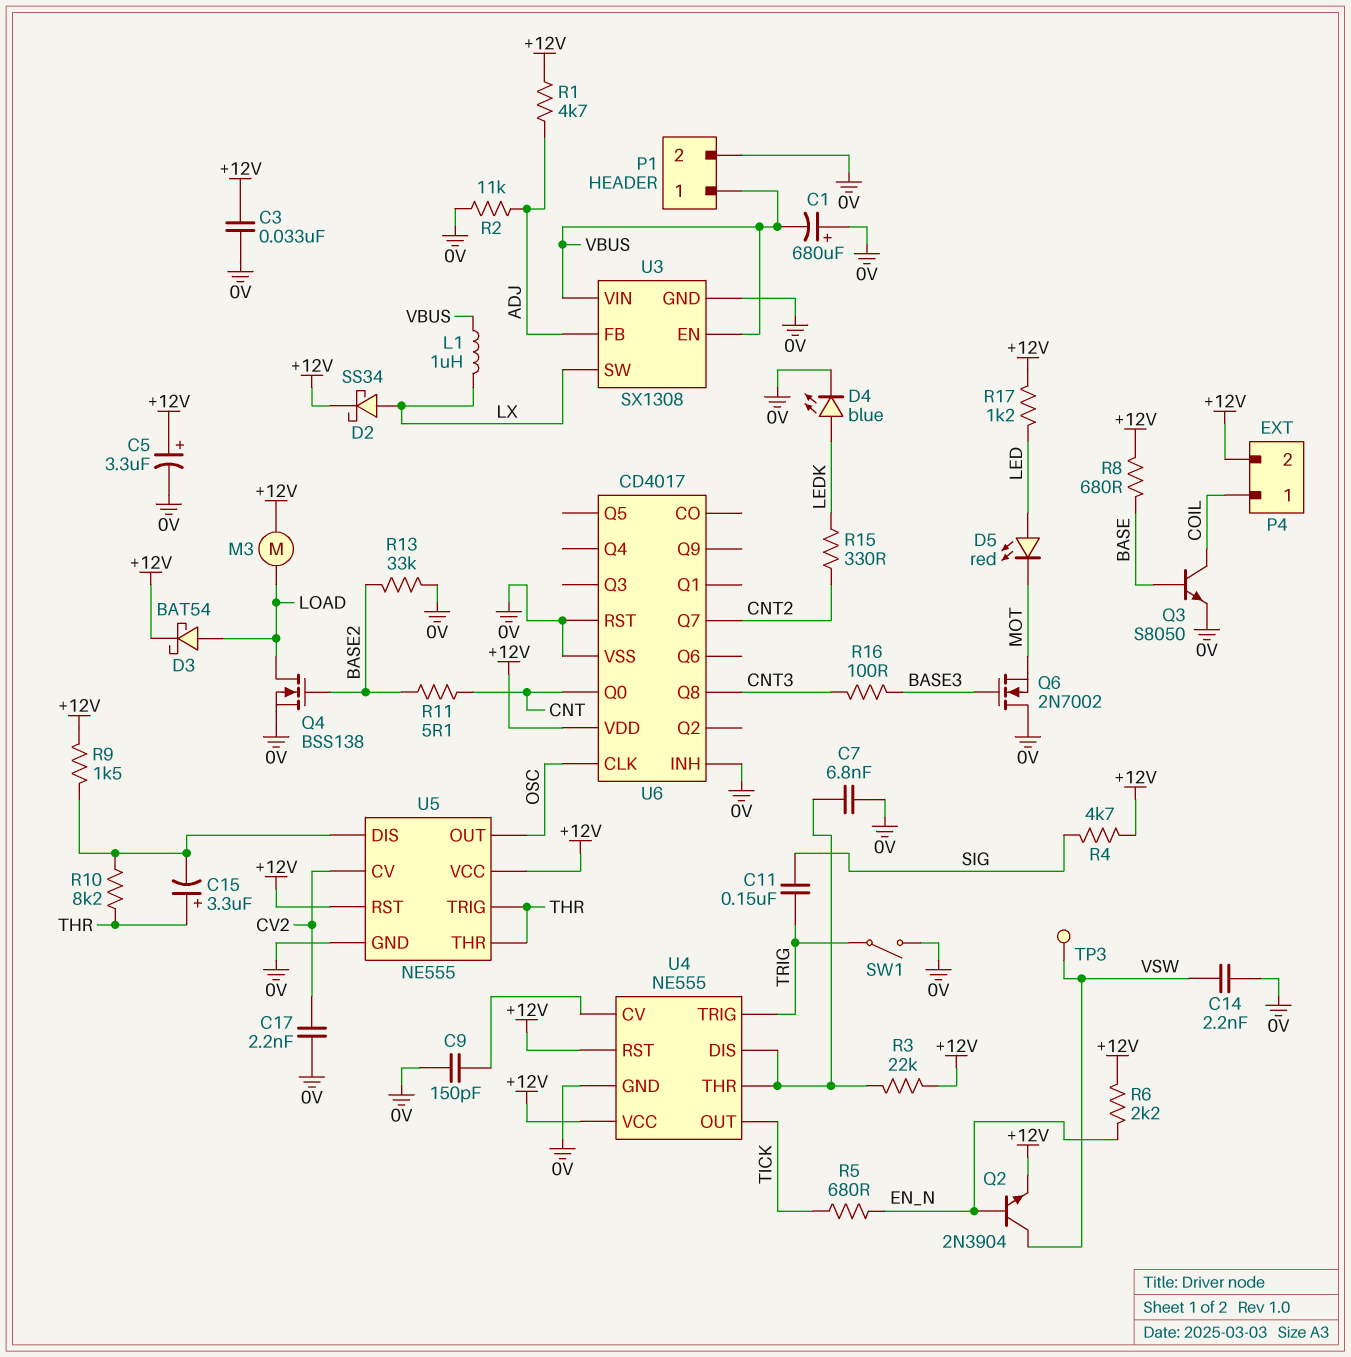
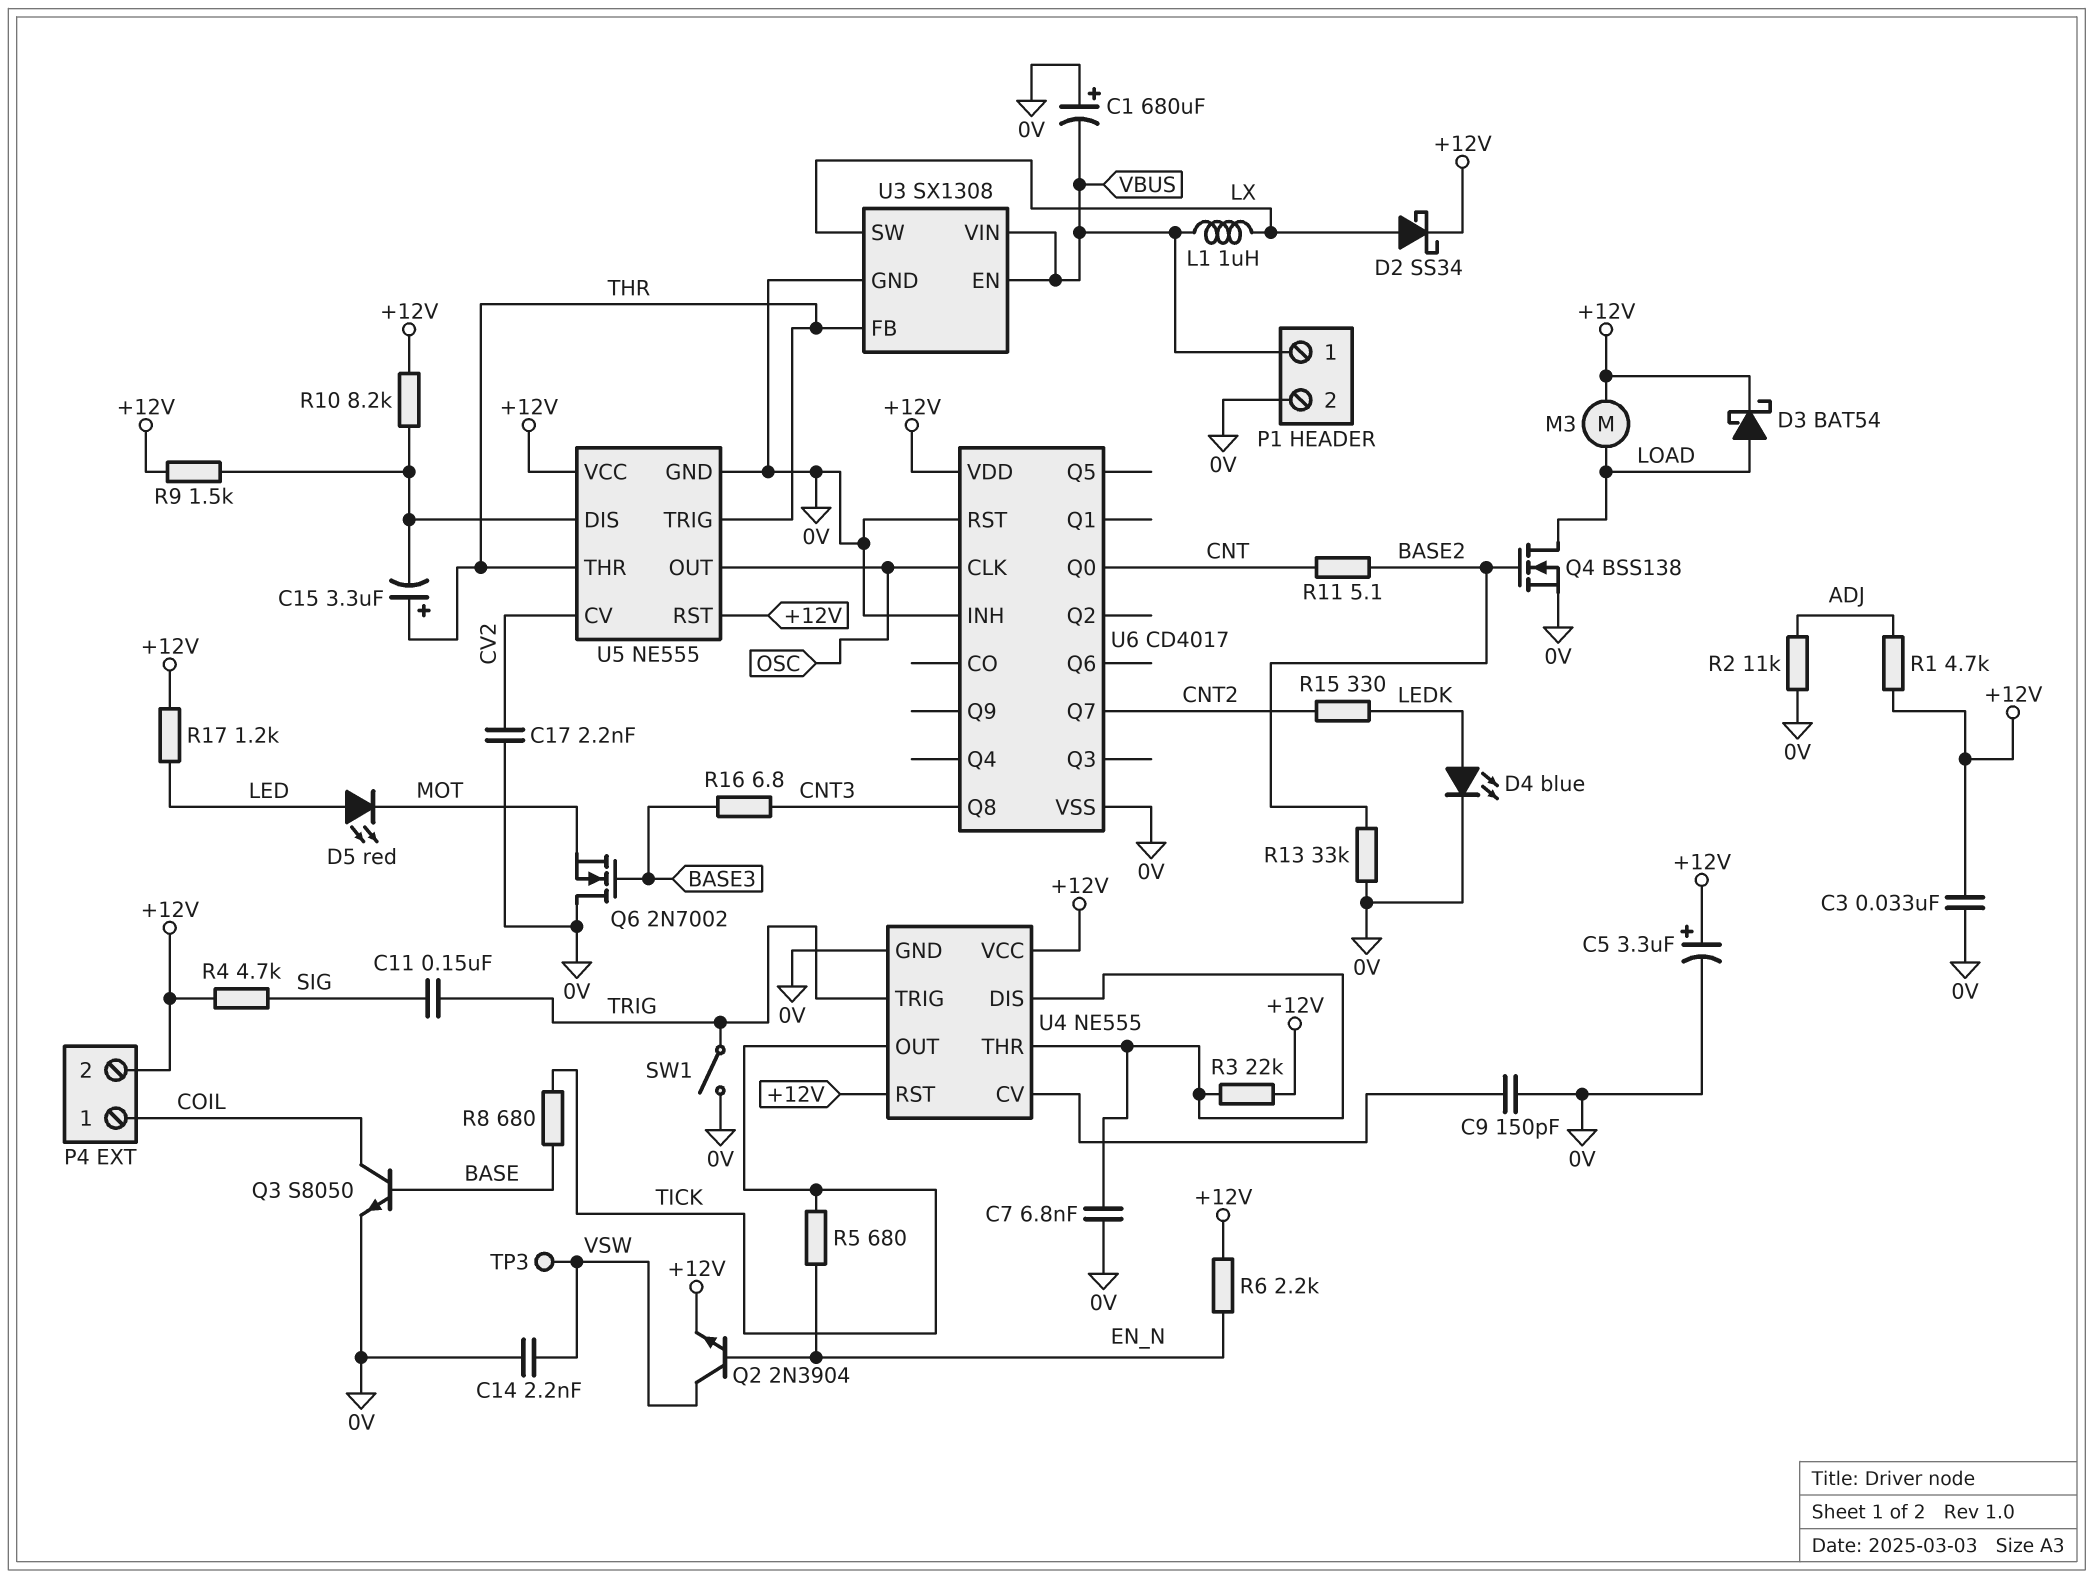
R8: 680 (+12V, BASE) -> 680 (BASE, TICK)
R10: 8.2k (THR, U5/DIS) -> 8.2k (+12V, U5/DIS)
R16: 100 (BASE3, CNT3) -> 6.8 (BASE3, CNT3)
U3 pin FB: ADJ -> THR

